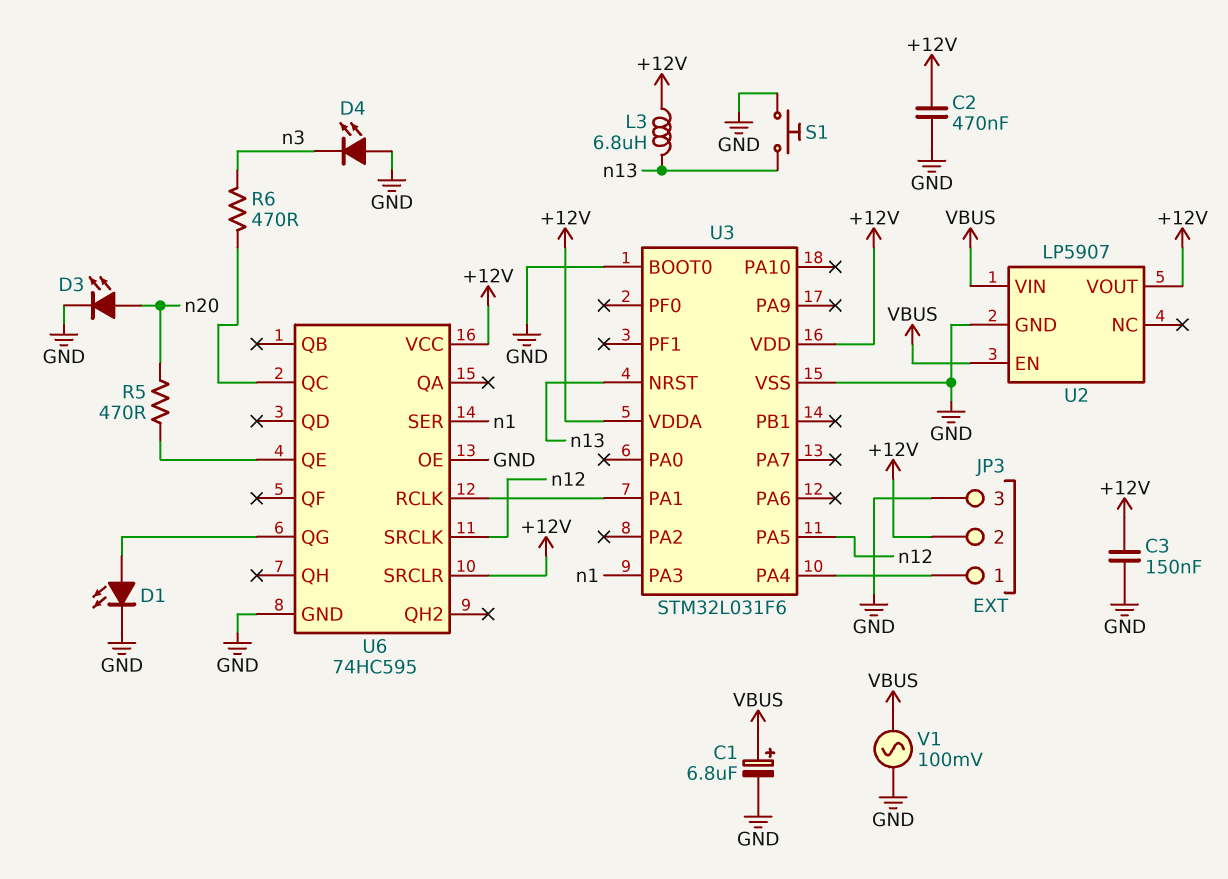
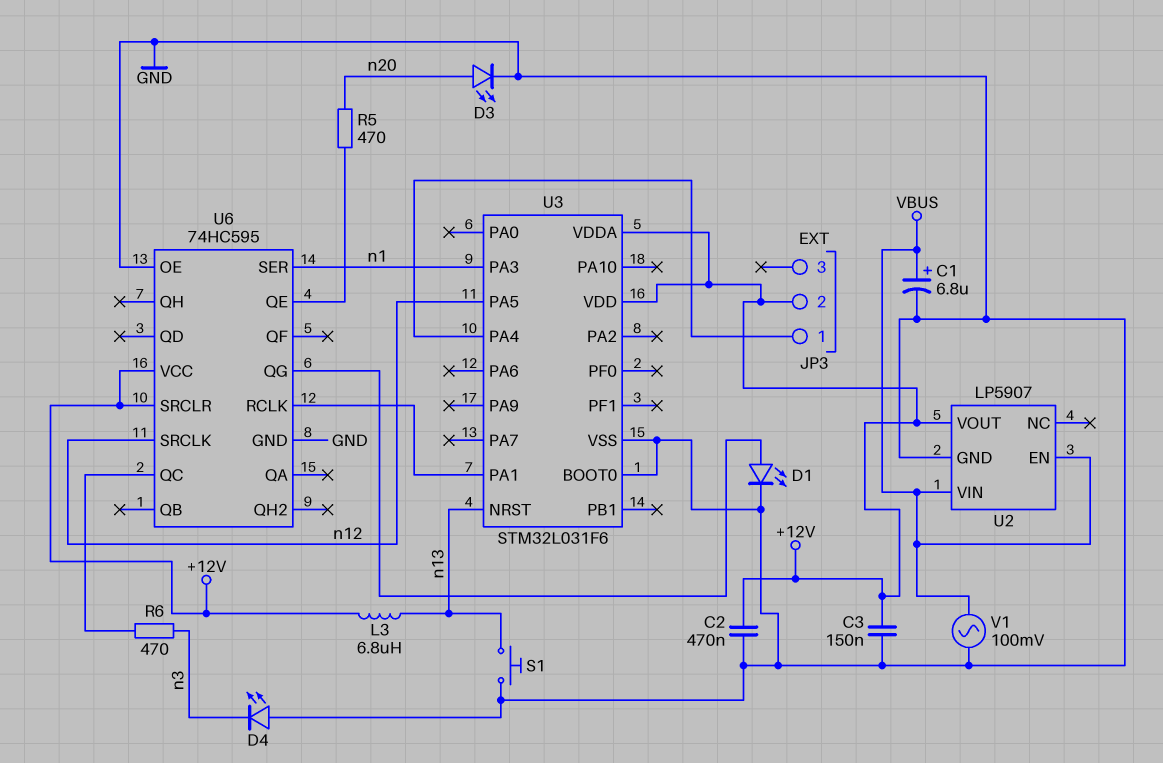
JP3 pin 3: GND -> none

